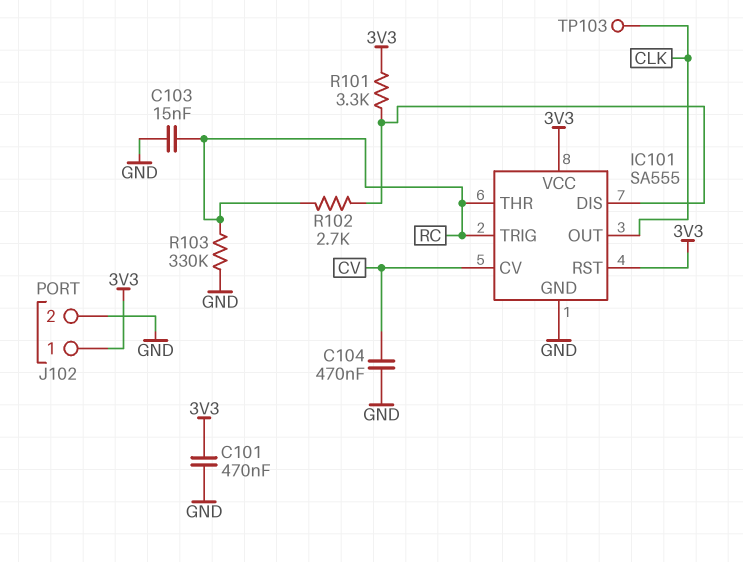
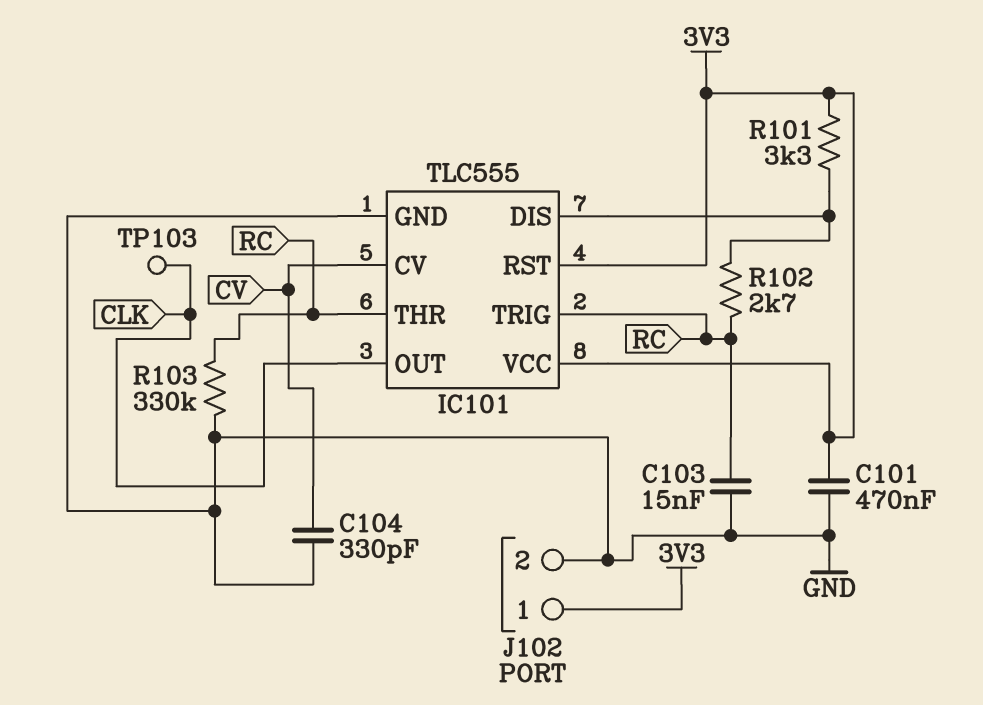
C104: 470nF (CV, GND) -> 330pF (CV, GND)
IC101: SA555 -> TLC555

